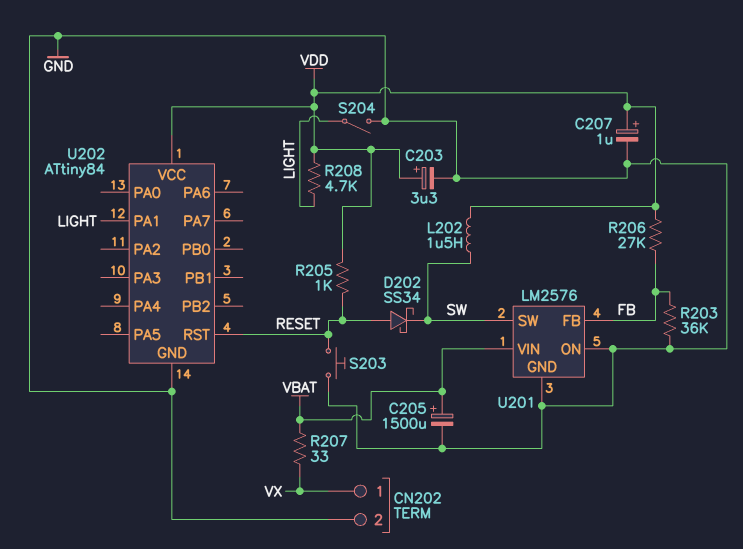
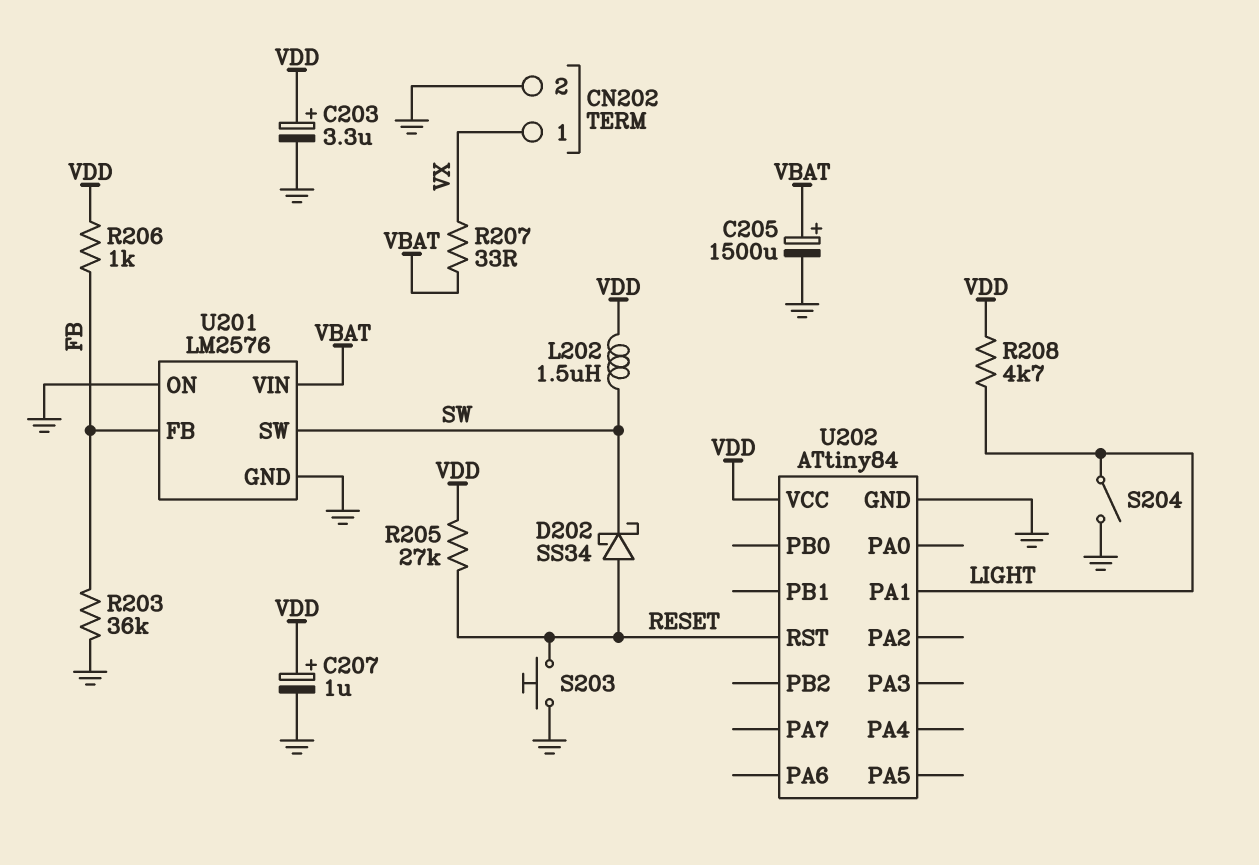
R205: 1k (RESET, VDD) -> 27k (RESET, VDD)
R206: 27k (FB, VDD) -> 1k (FB, VDD)

